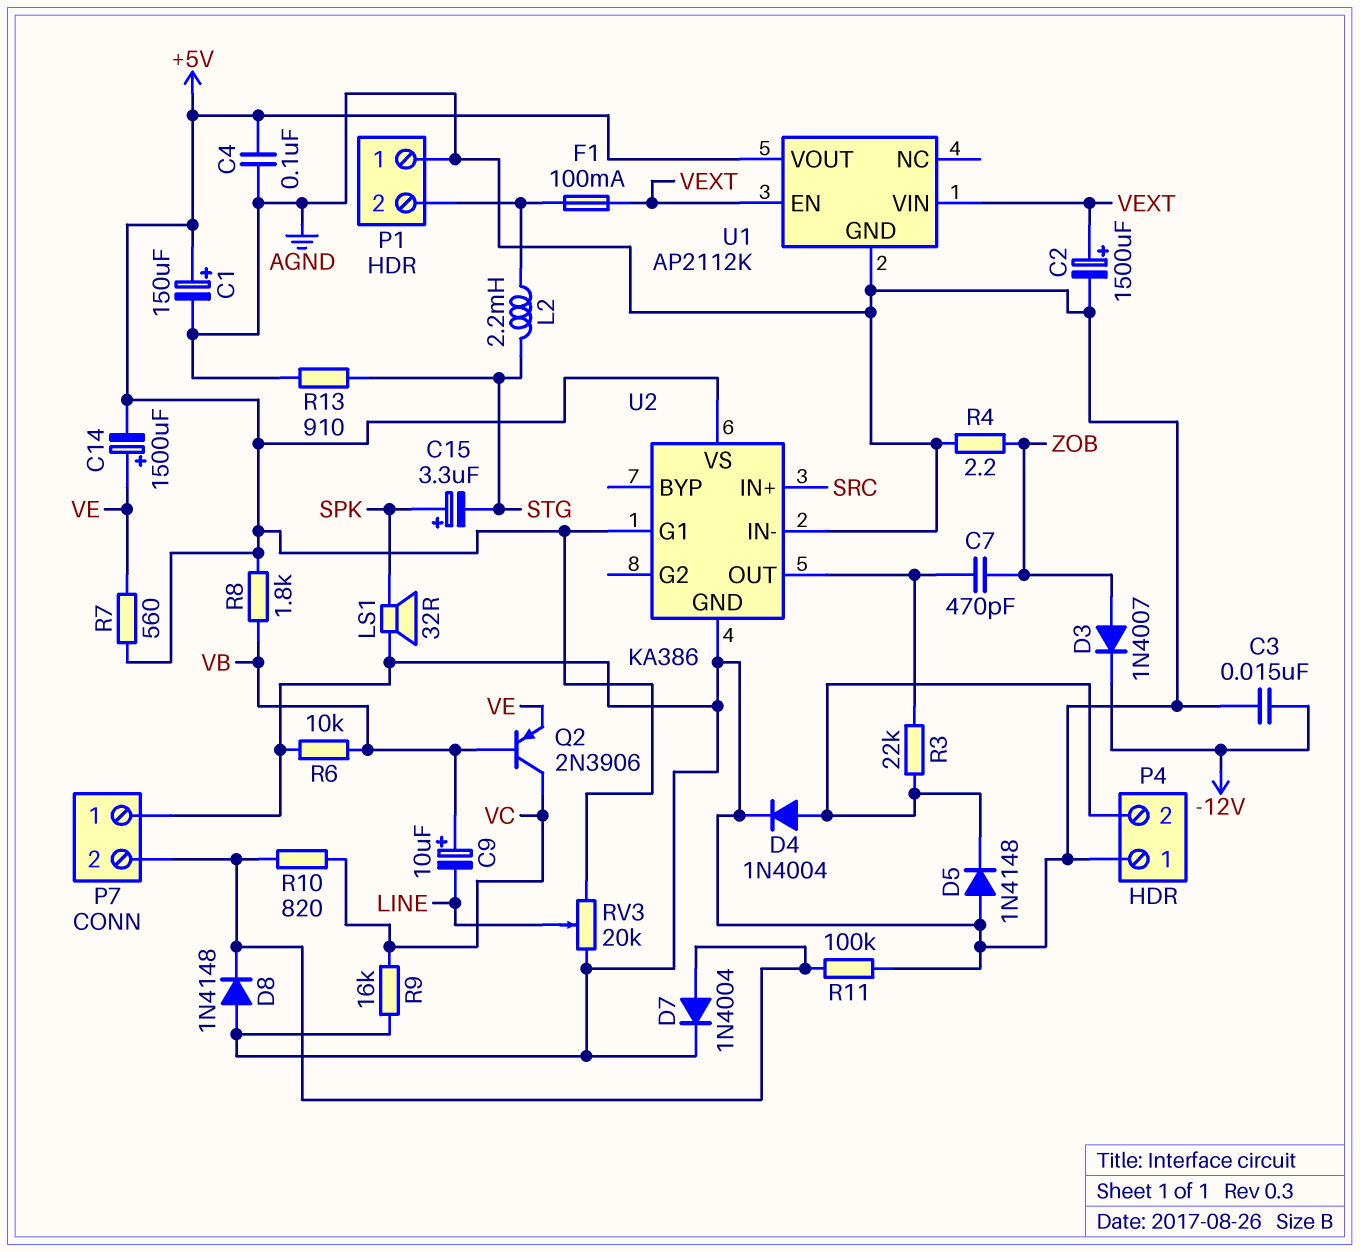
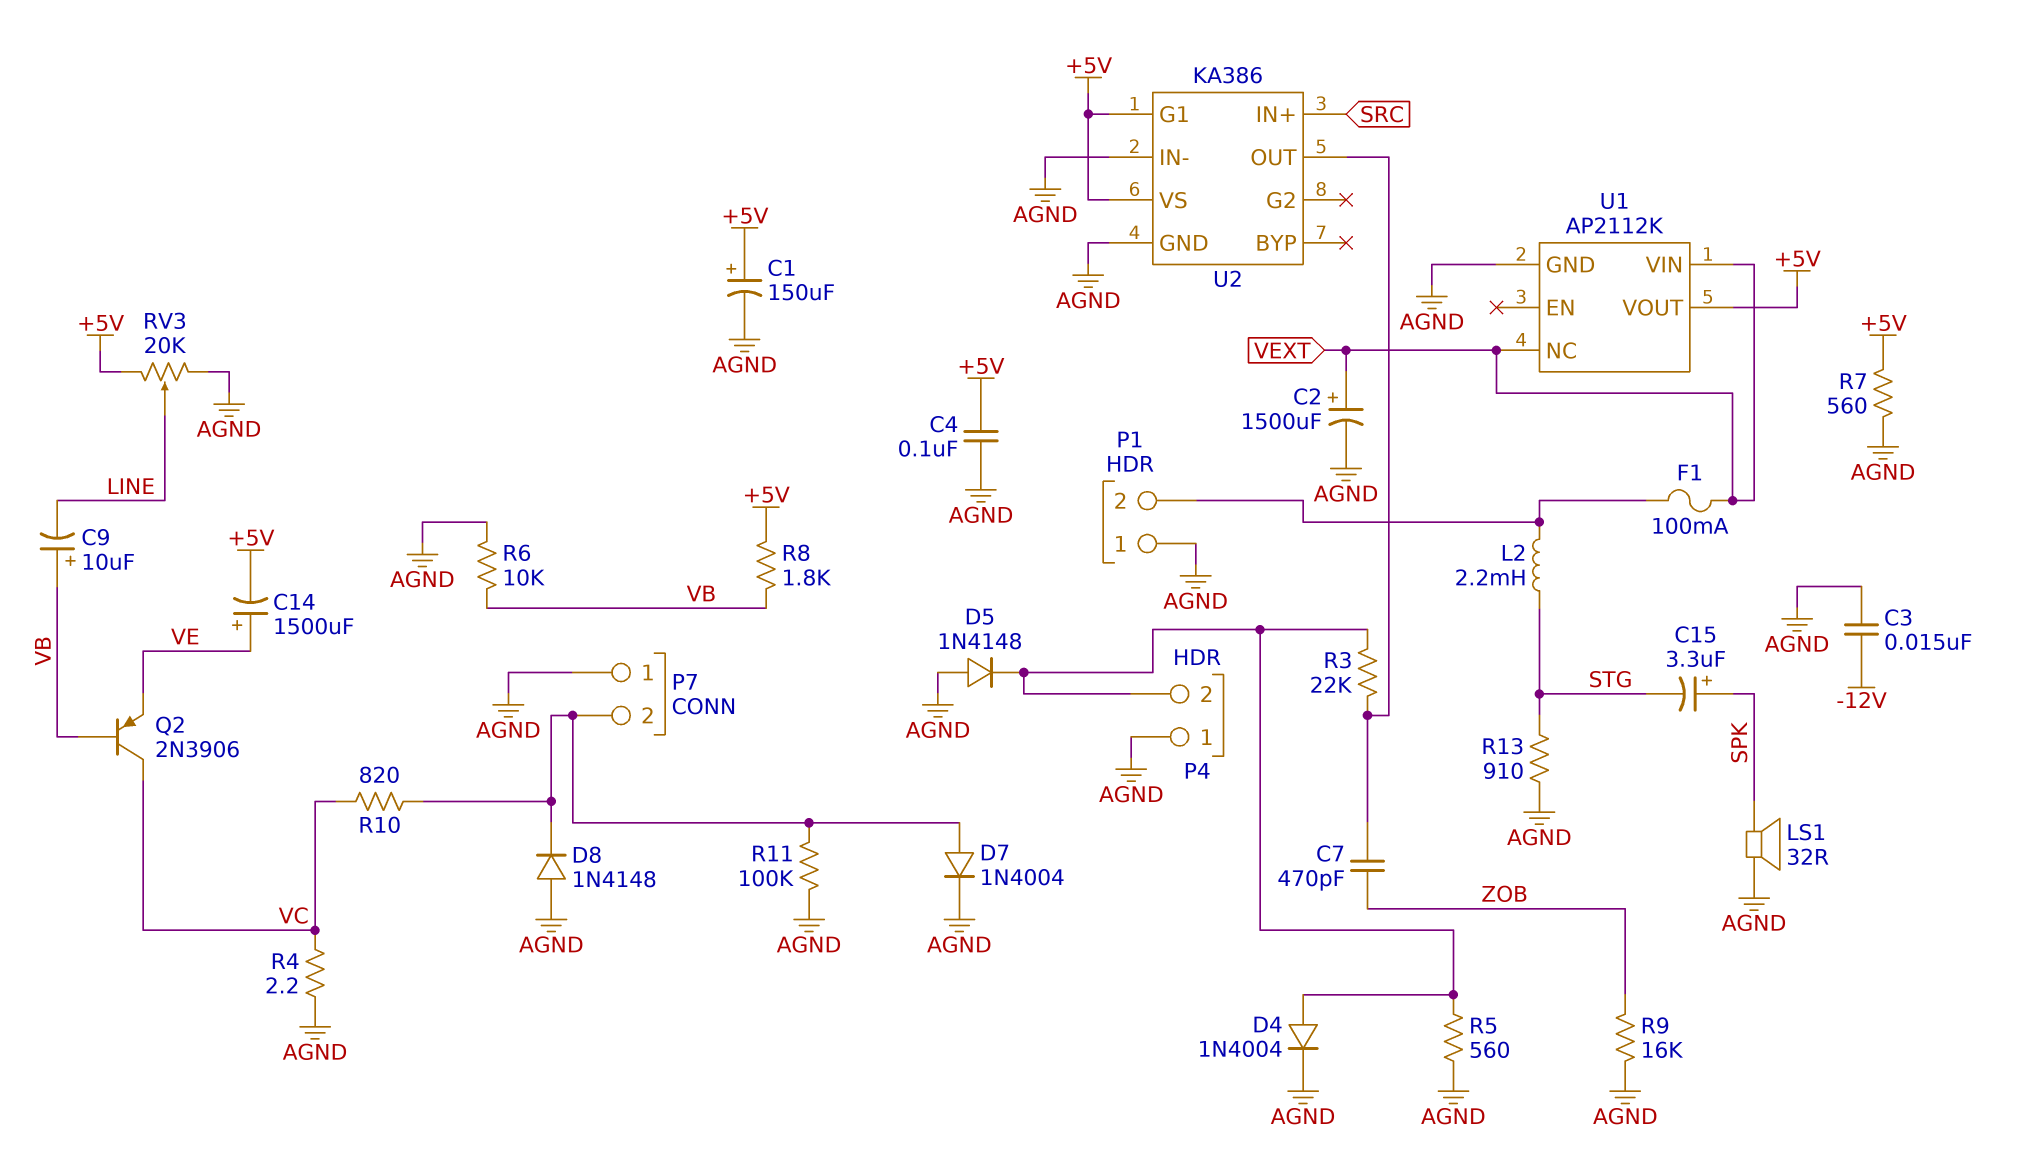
D3: diode 1N4007 (A ZOB, K -12V) -> none
R4: 2.2 (AGND, ZOB) -> 2.2 (AGND, VC)
R5: none -> 560 (AGND, P4/2)
R7: 560 (+5V, VE) -> 560 (+5V, AGND)
R9: 16k (AGND, VC) -> 16k (AGND, ZOB)
U1 pin EN: VEXT -> none
U1 pin NC: none -> VEXT

